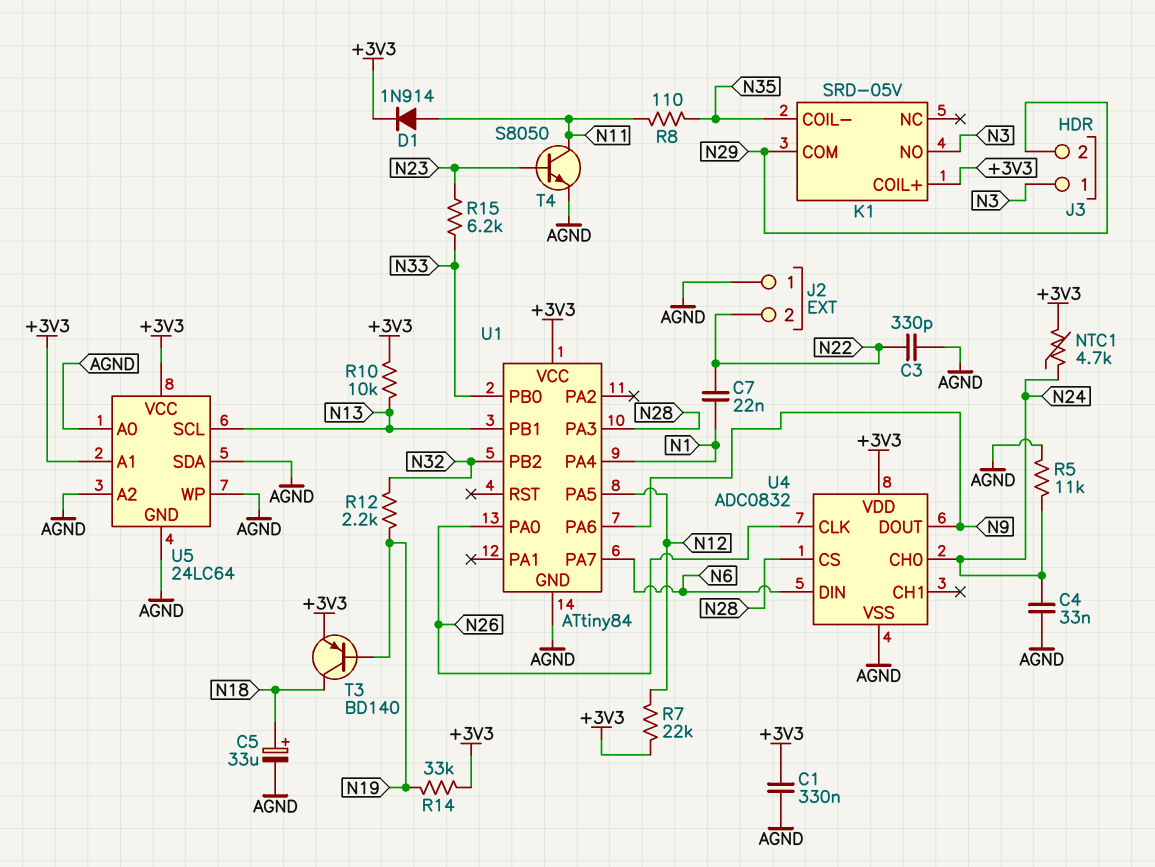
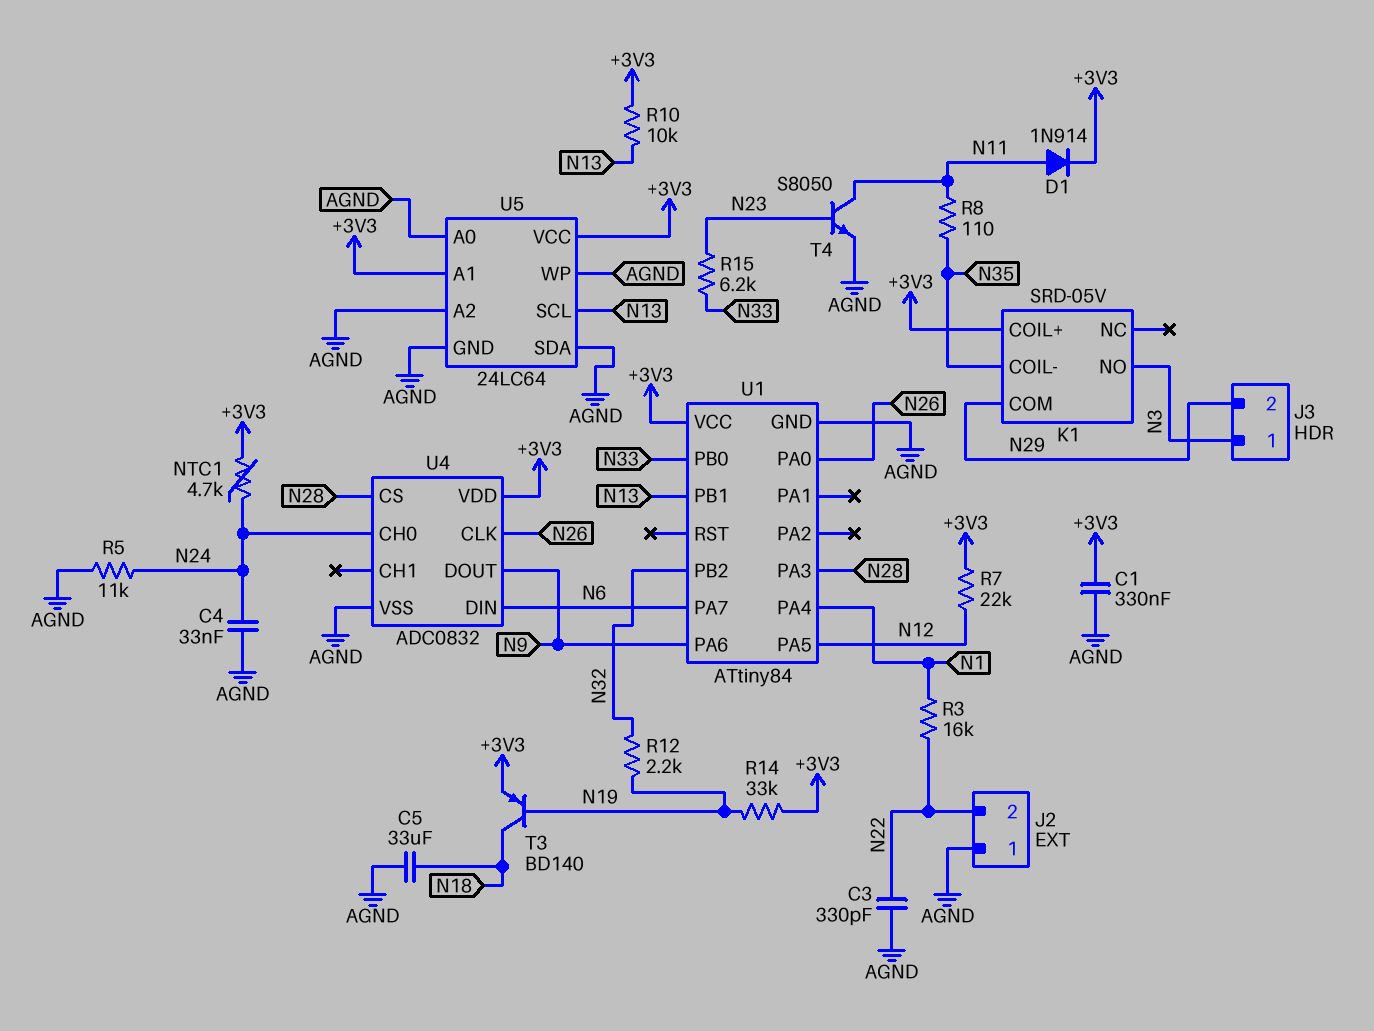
C5: 33uF (plus N18, minus AGND) -> 33uF (AGND, N18)
C7: 22nF (N1, N22) -> none
R3: none -> 16k (N1, N22)

